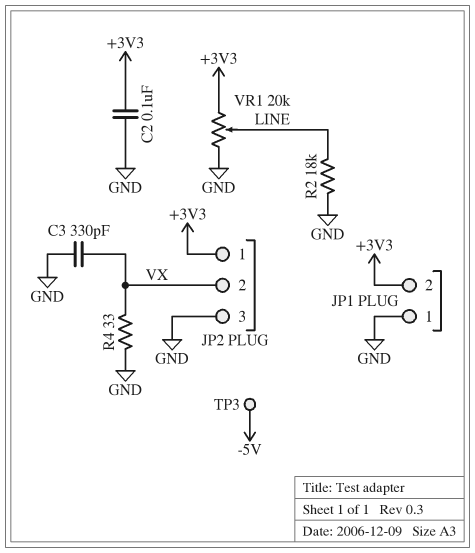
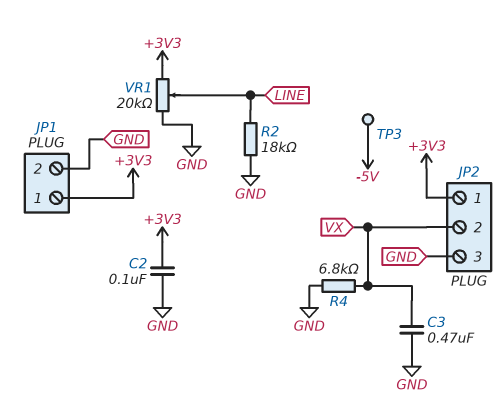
C3: 330pF (GND, VX) -> 470nF (GND, VX)
JP1 pin 1: GND -> +3V3
JP1 pin 2: +3V3 -> GND
R4: 33 (GND, VX) -> 6.8k (GND, VX)

